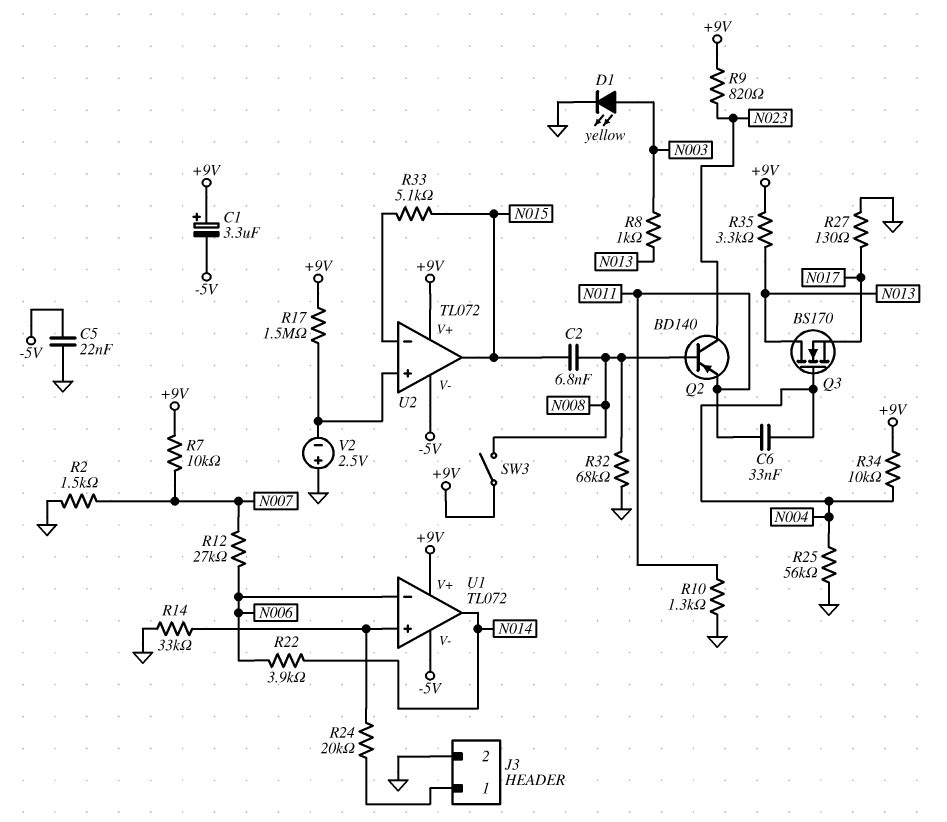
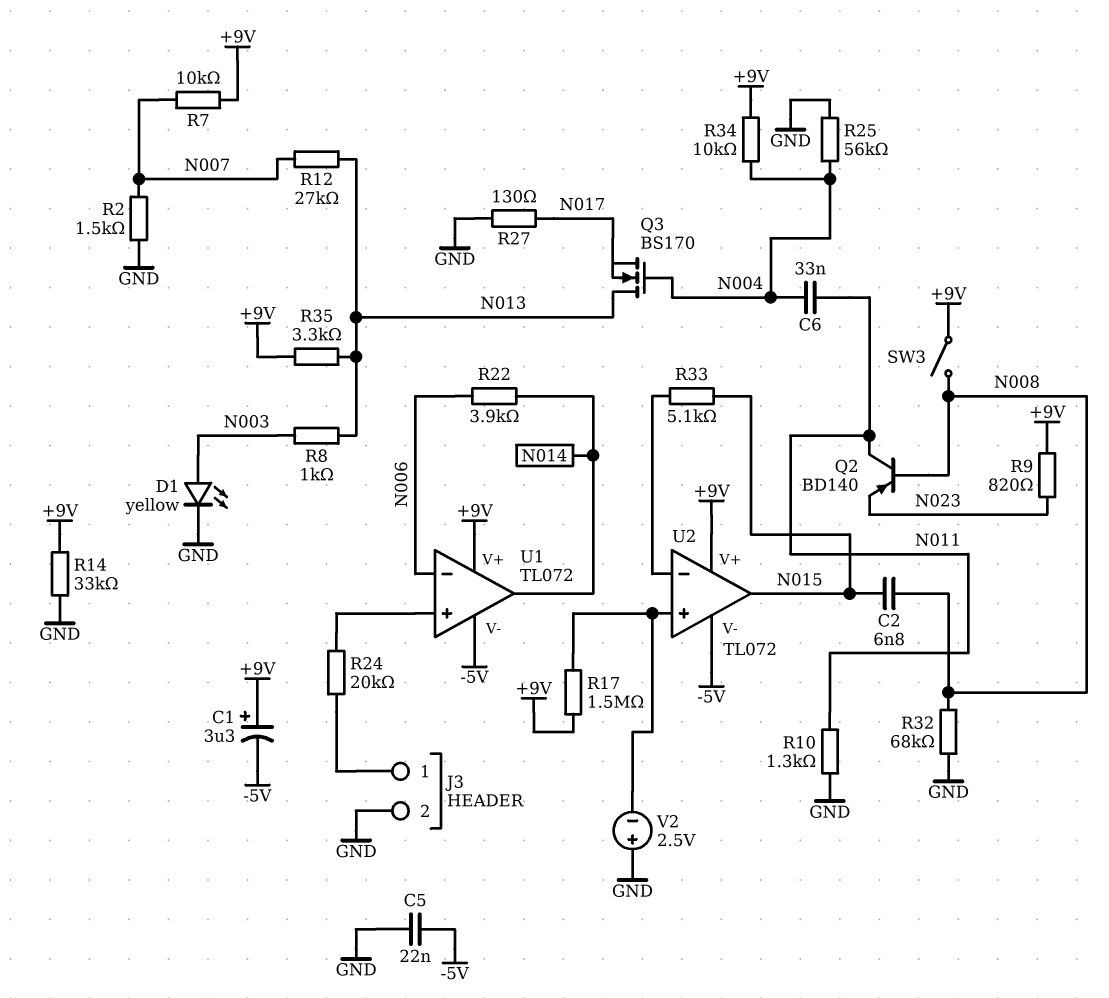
Q2: PNP BD140 (B N008, C N023, E N011) -> PNP BD140 (B N008, C N011, E N023)
R12: 27k (N006, N007) -> 27k (N007, N013)
R14: 33k (GND, U1/in+) -> 33k (+9V, GND)

